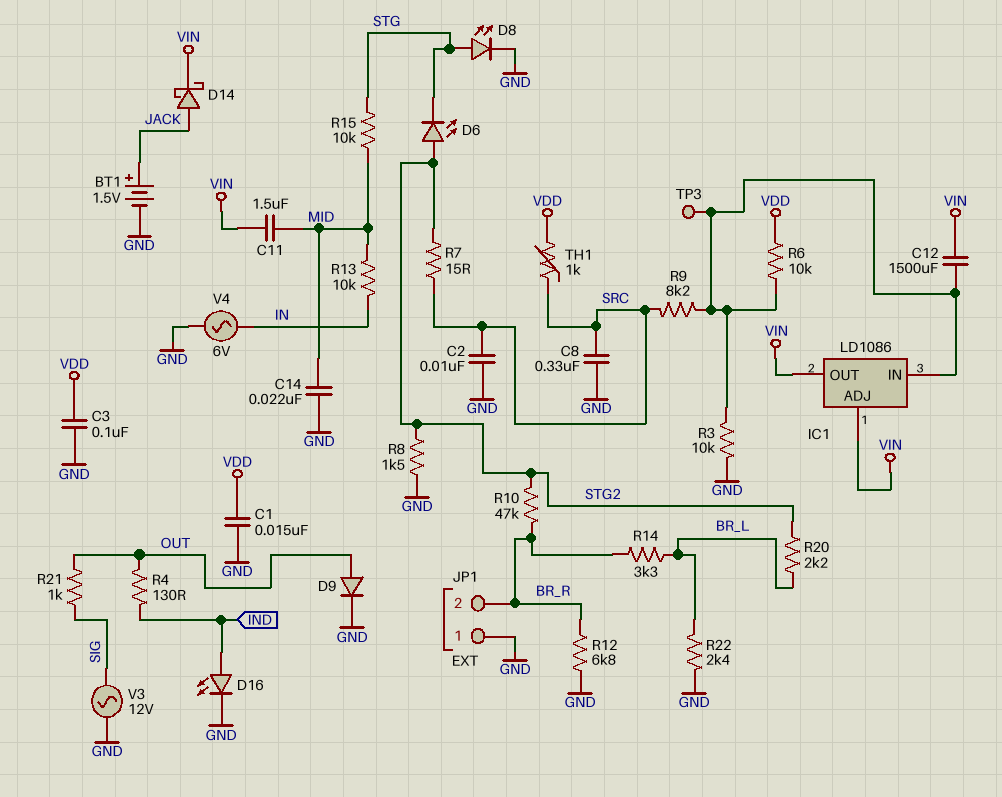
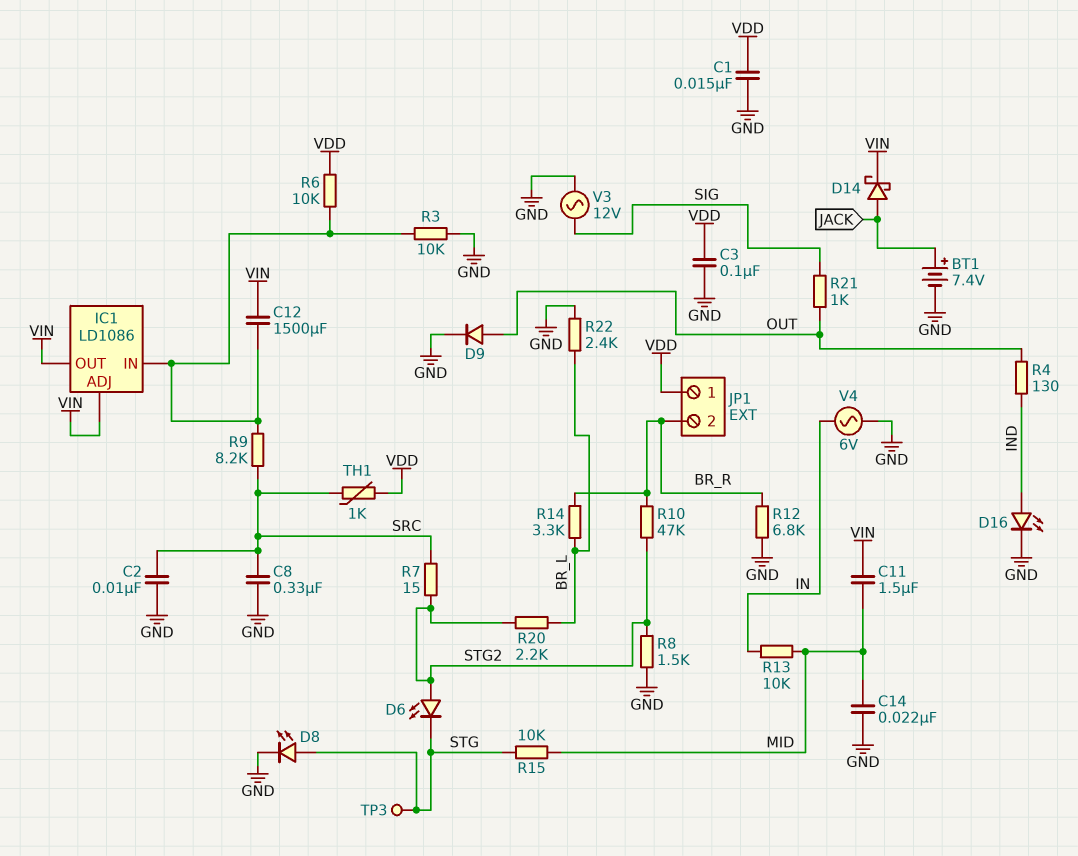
BT1: 1.5V (plus JACK, minus GND) -> 7.4V (plus JACK, minus GND)
JP1 pin 1: GND -> VDD
TP3: test point (IC1/IN) -> test point (STG)

